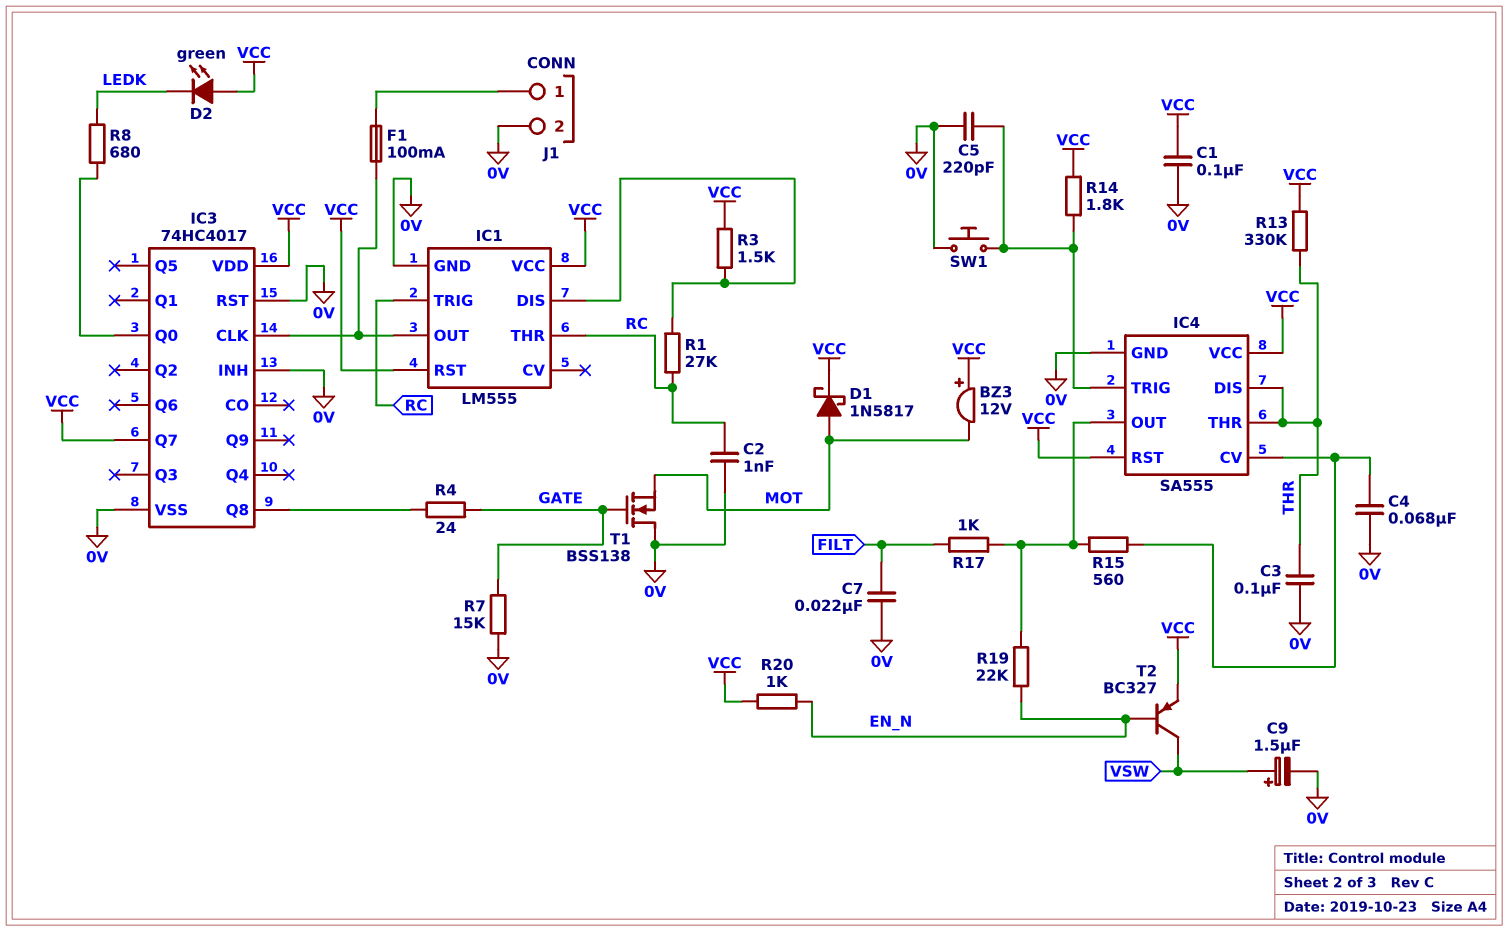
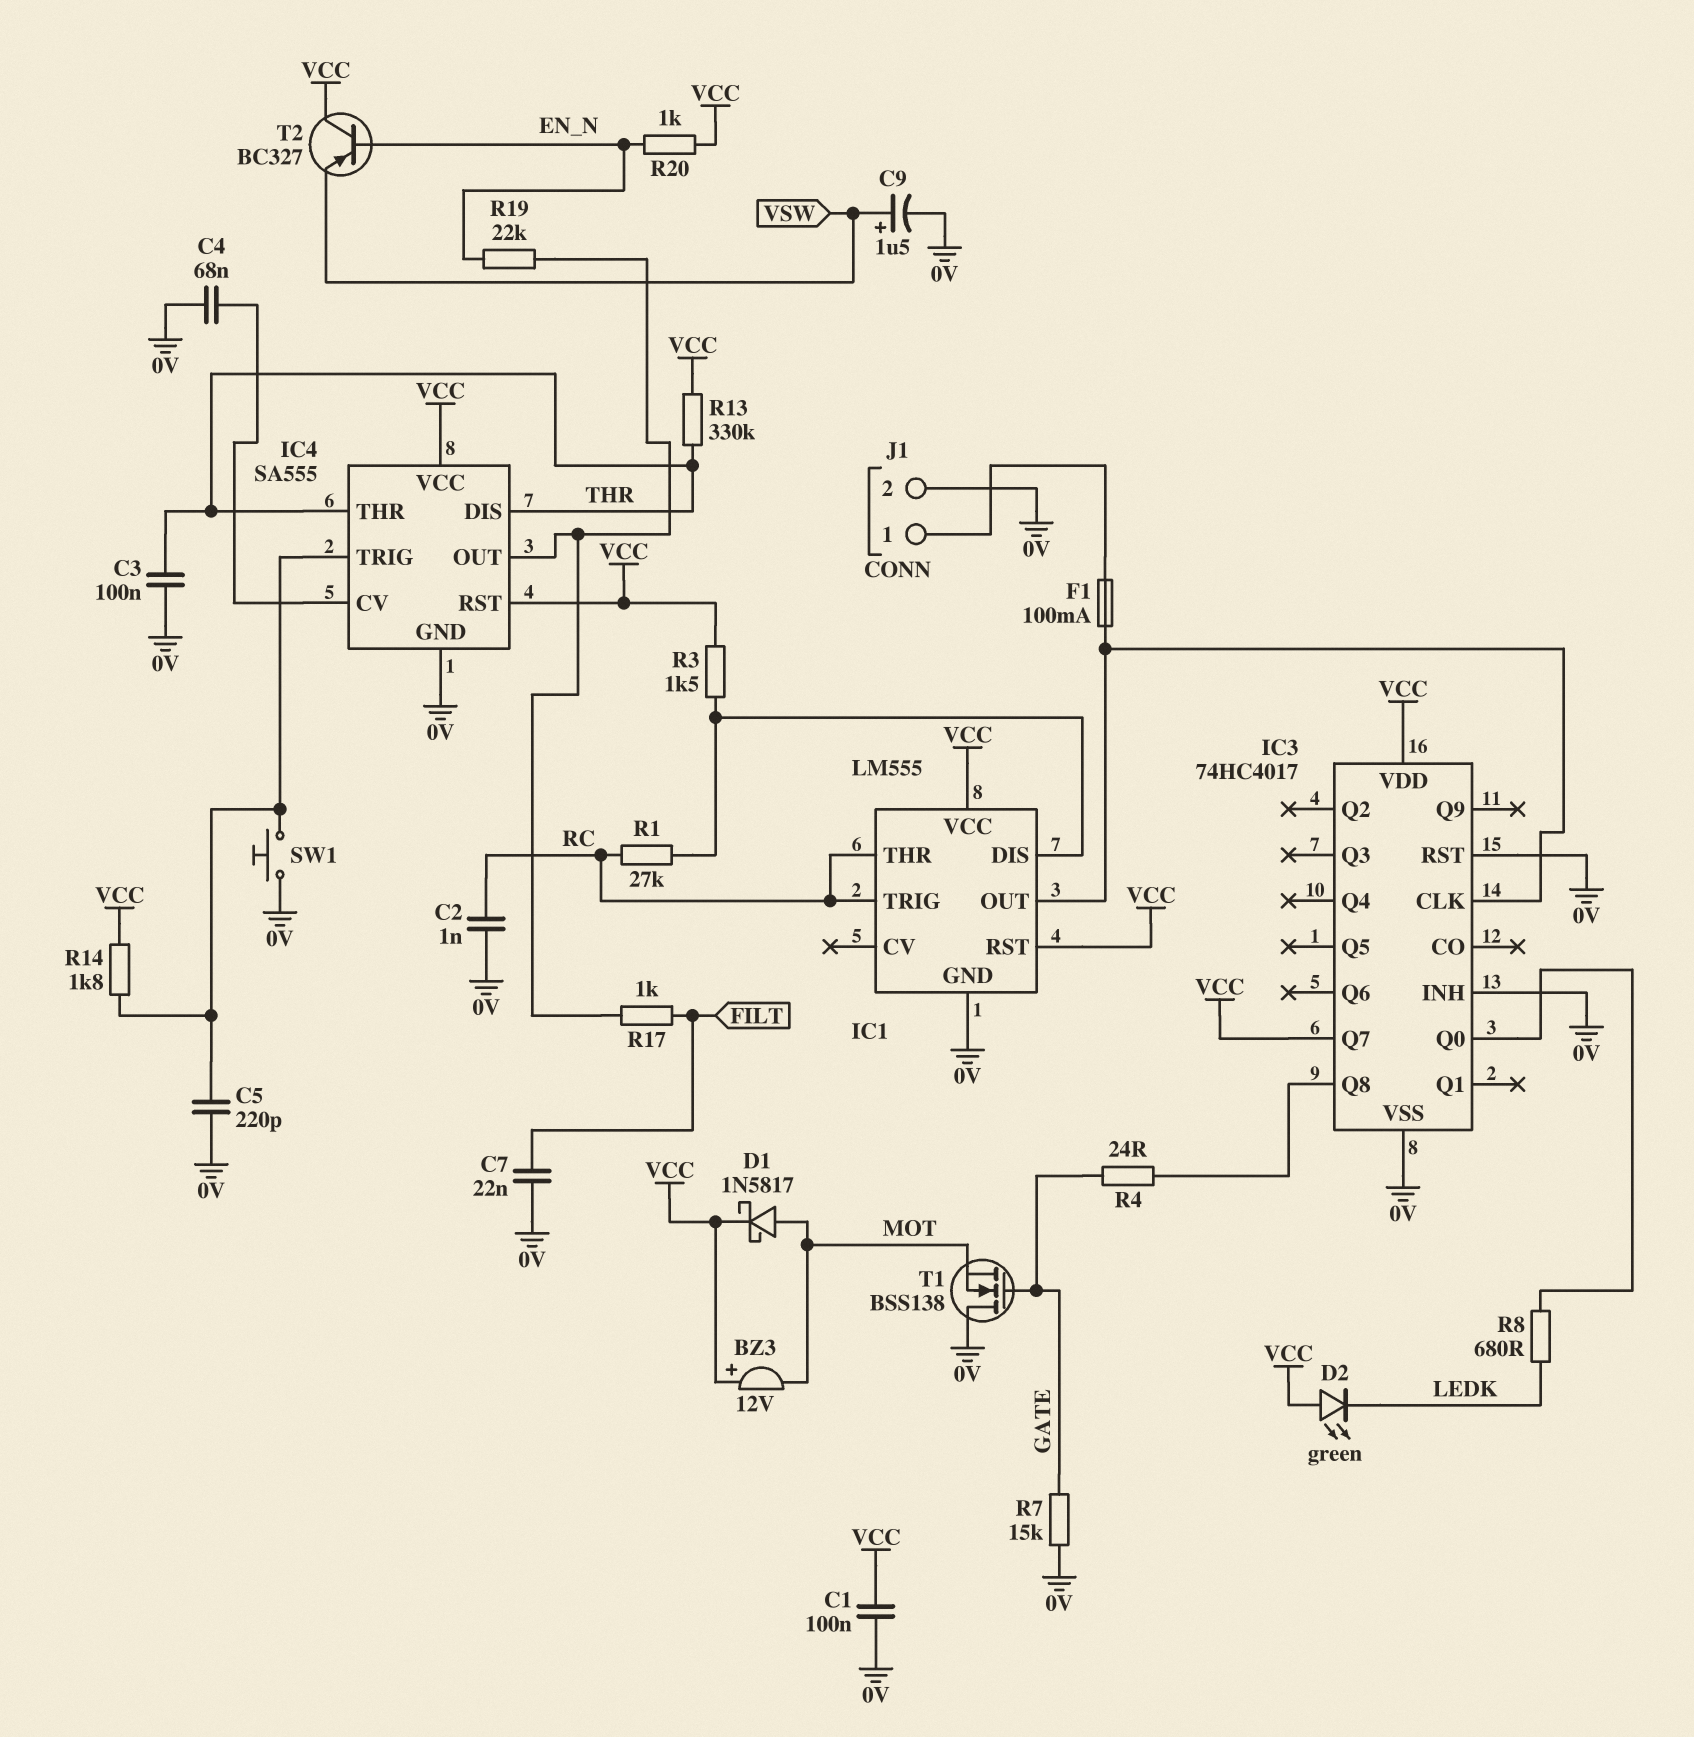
R15: 560 (IC4/CV, IC4/OUT) -> none
T2: PNP BC327 (B EN_N, C VSW, E VCC) -> PNP BC327 (B EN_N, C VCC, E VSW)

